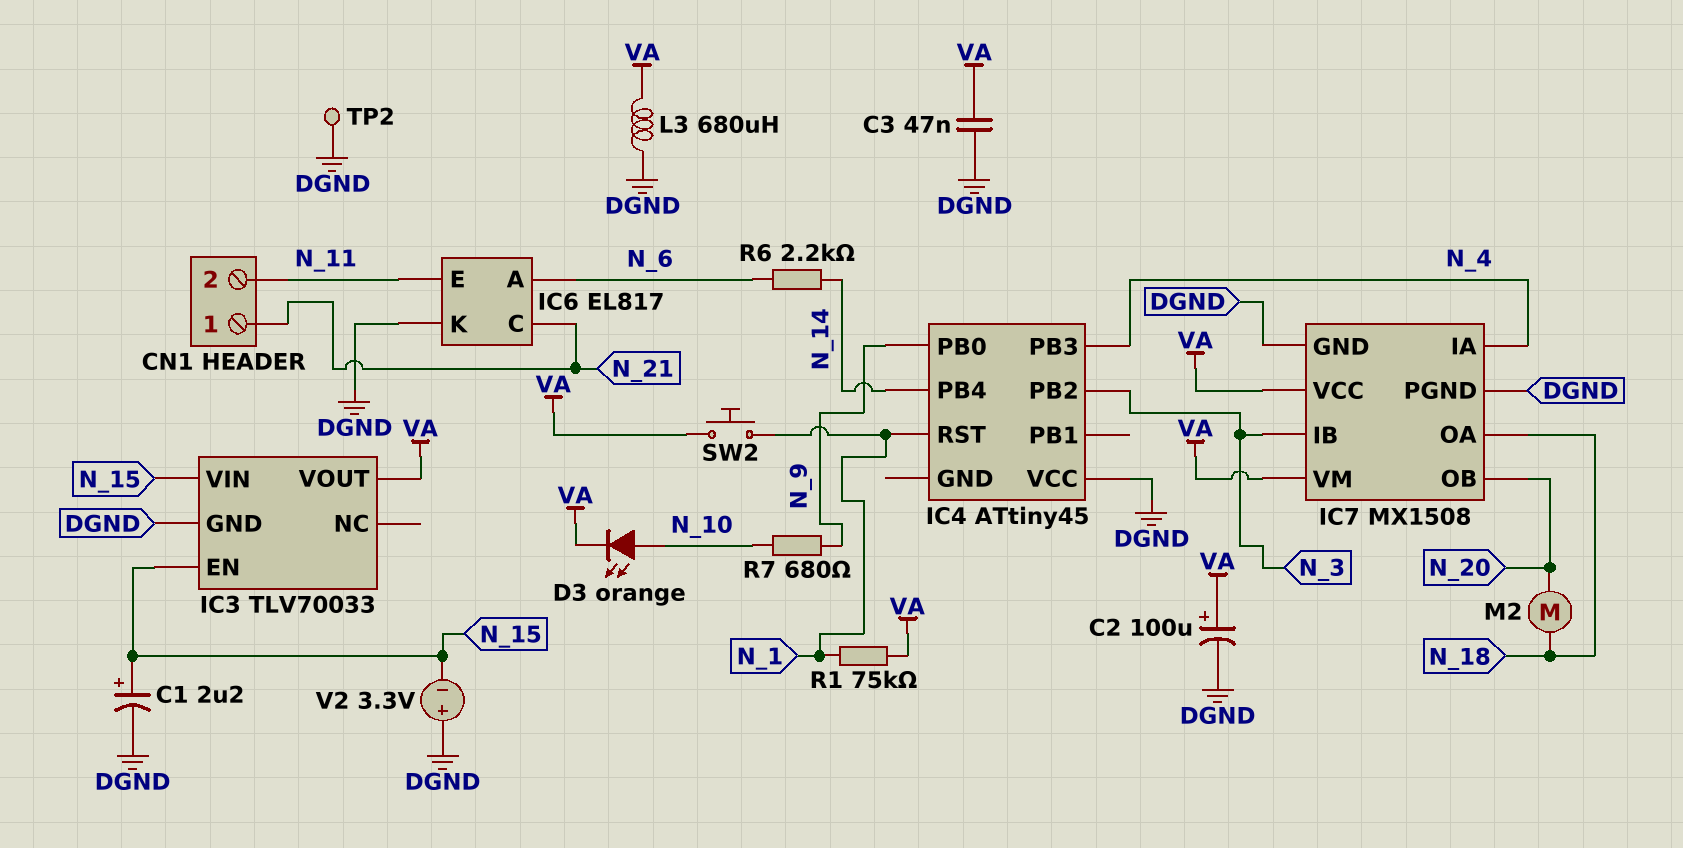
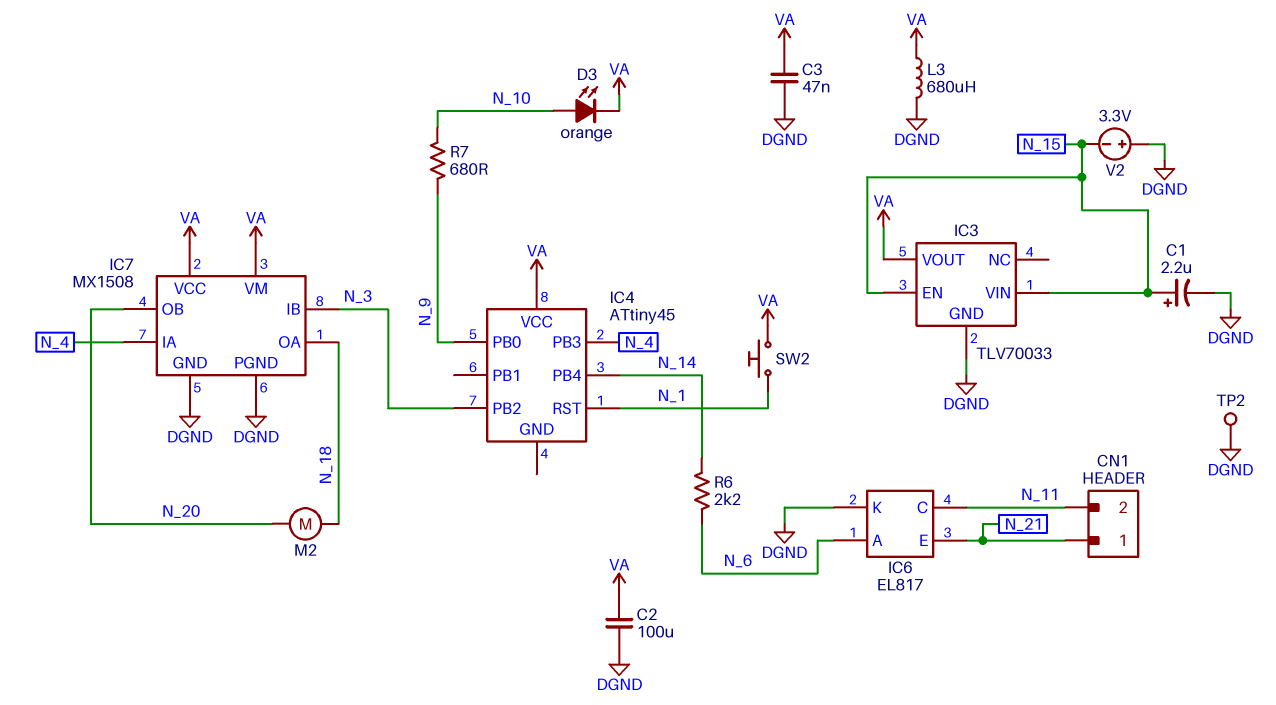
C2: 100uF (plus VA, minus DGND) -> 100uF (DGND, VA)
IC4 pin VCC: DGND -> VA
IC6 pin C: N_21 -> N_11
IC6 pin E: N_11 -> N_21
R1: 75k (N_1, VA) -> none

